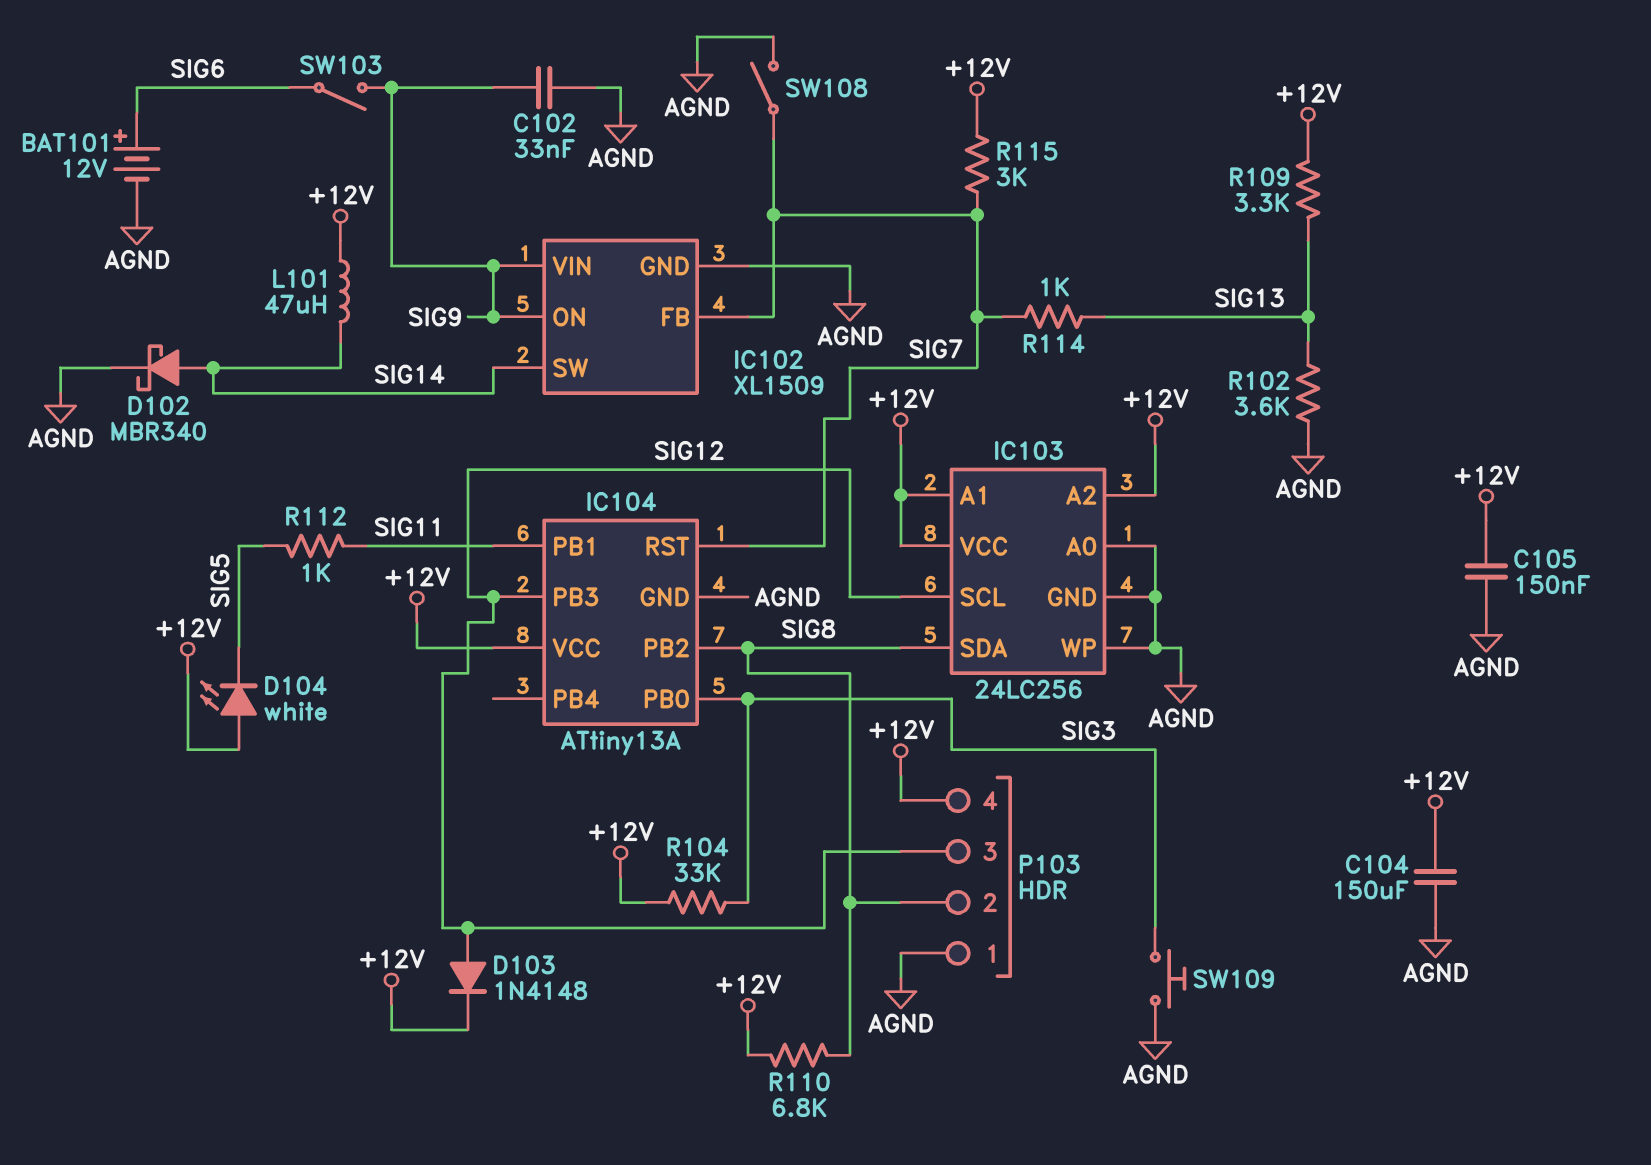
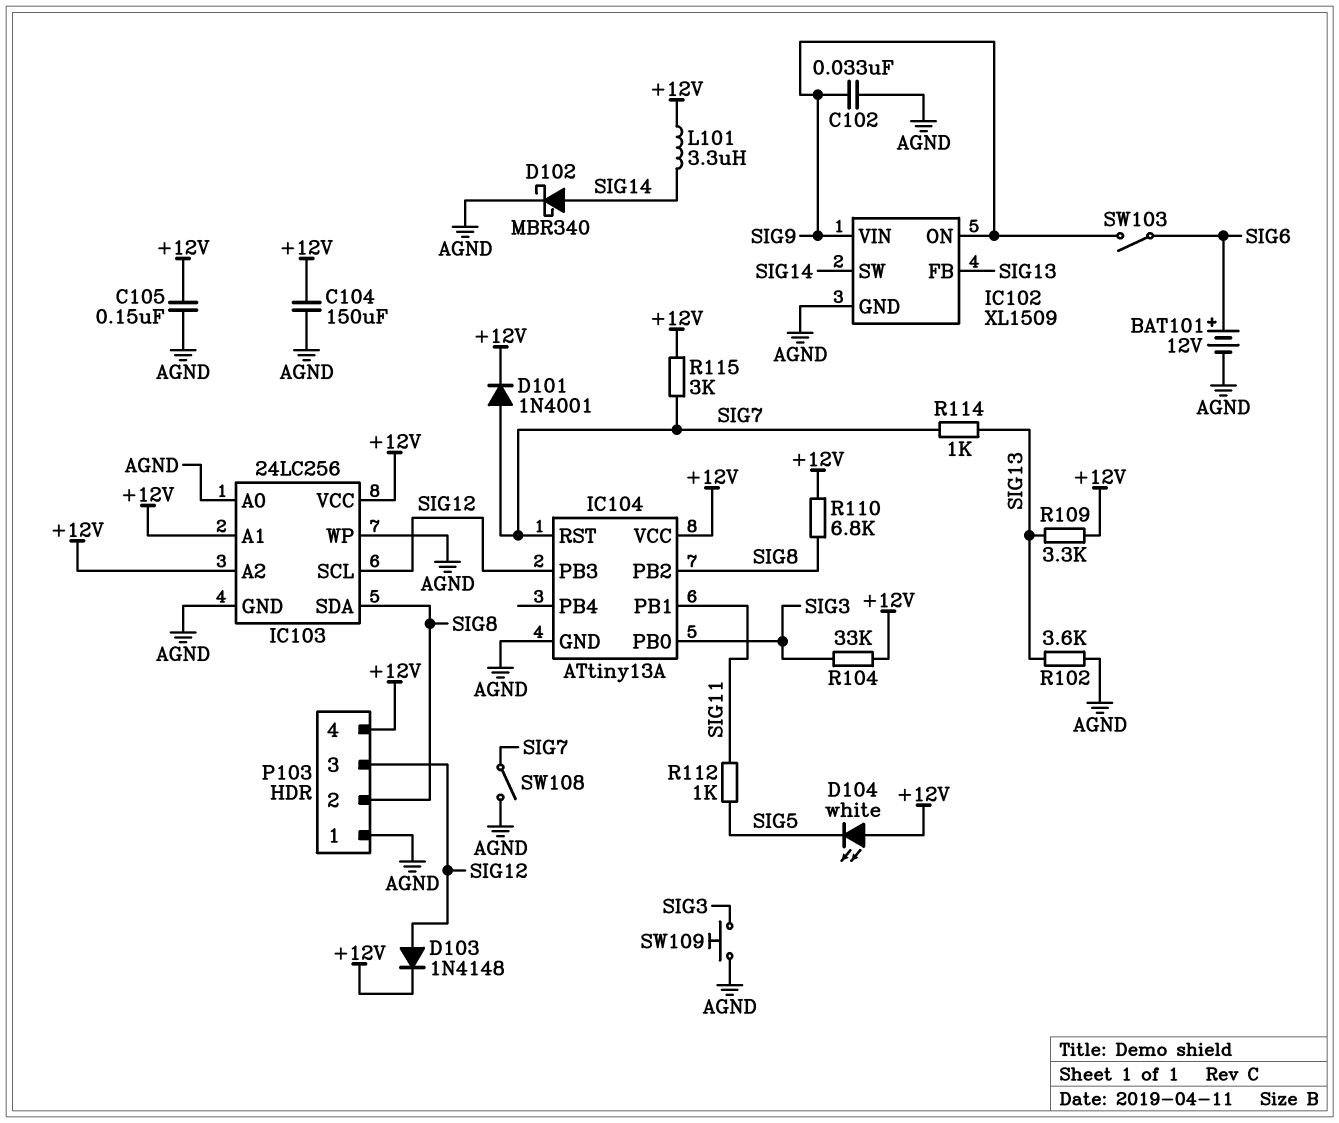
D101: none -> diode 1N4001 (A SIG7, K +12V)
IC102 pin FB: SIG7 -> SIG13
L101: 47uH (+12V, SIG14) -> 3.3uH (+12V, SIG14)

